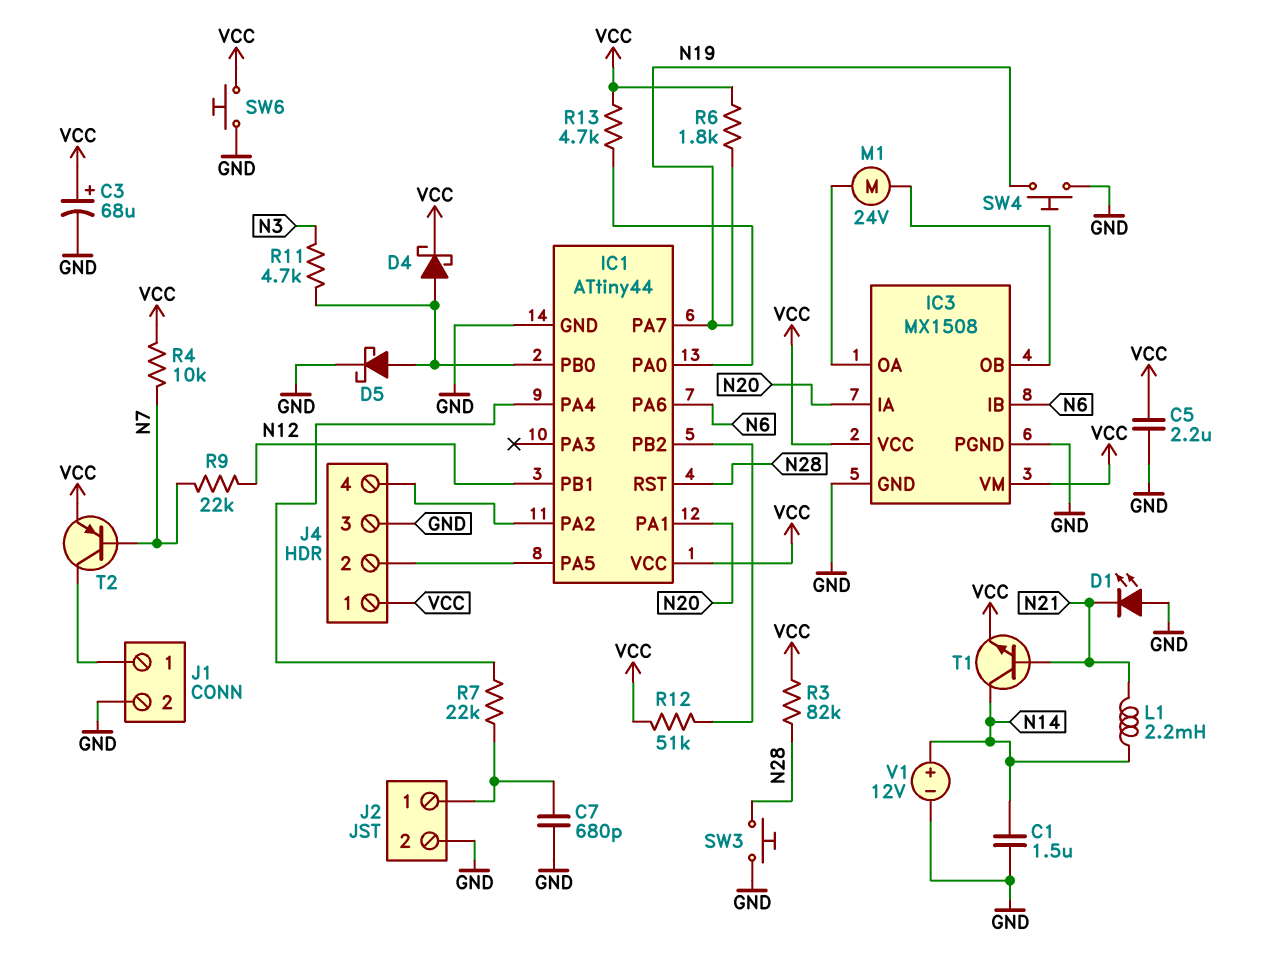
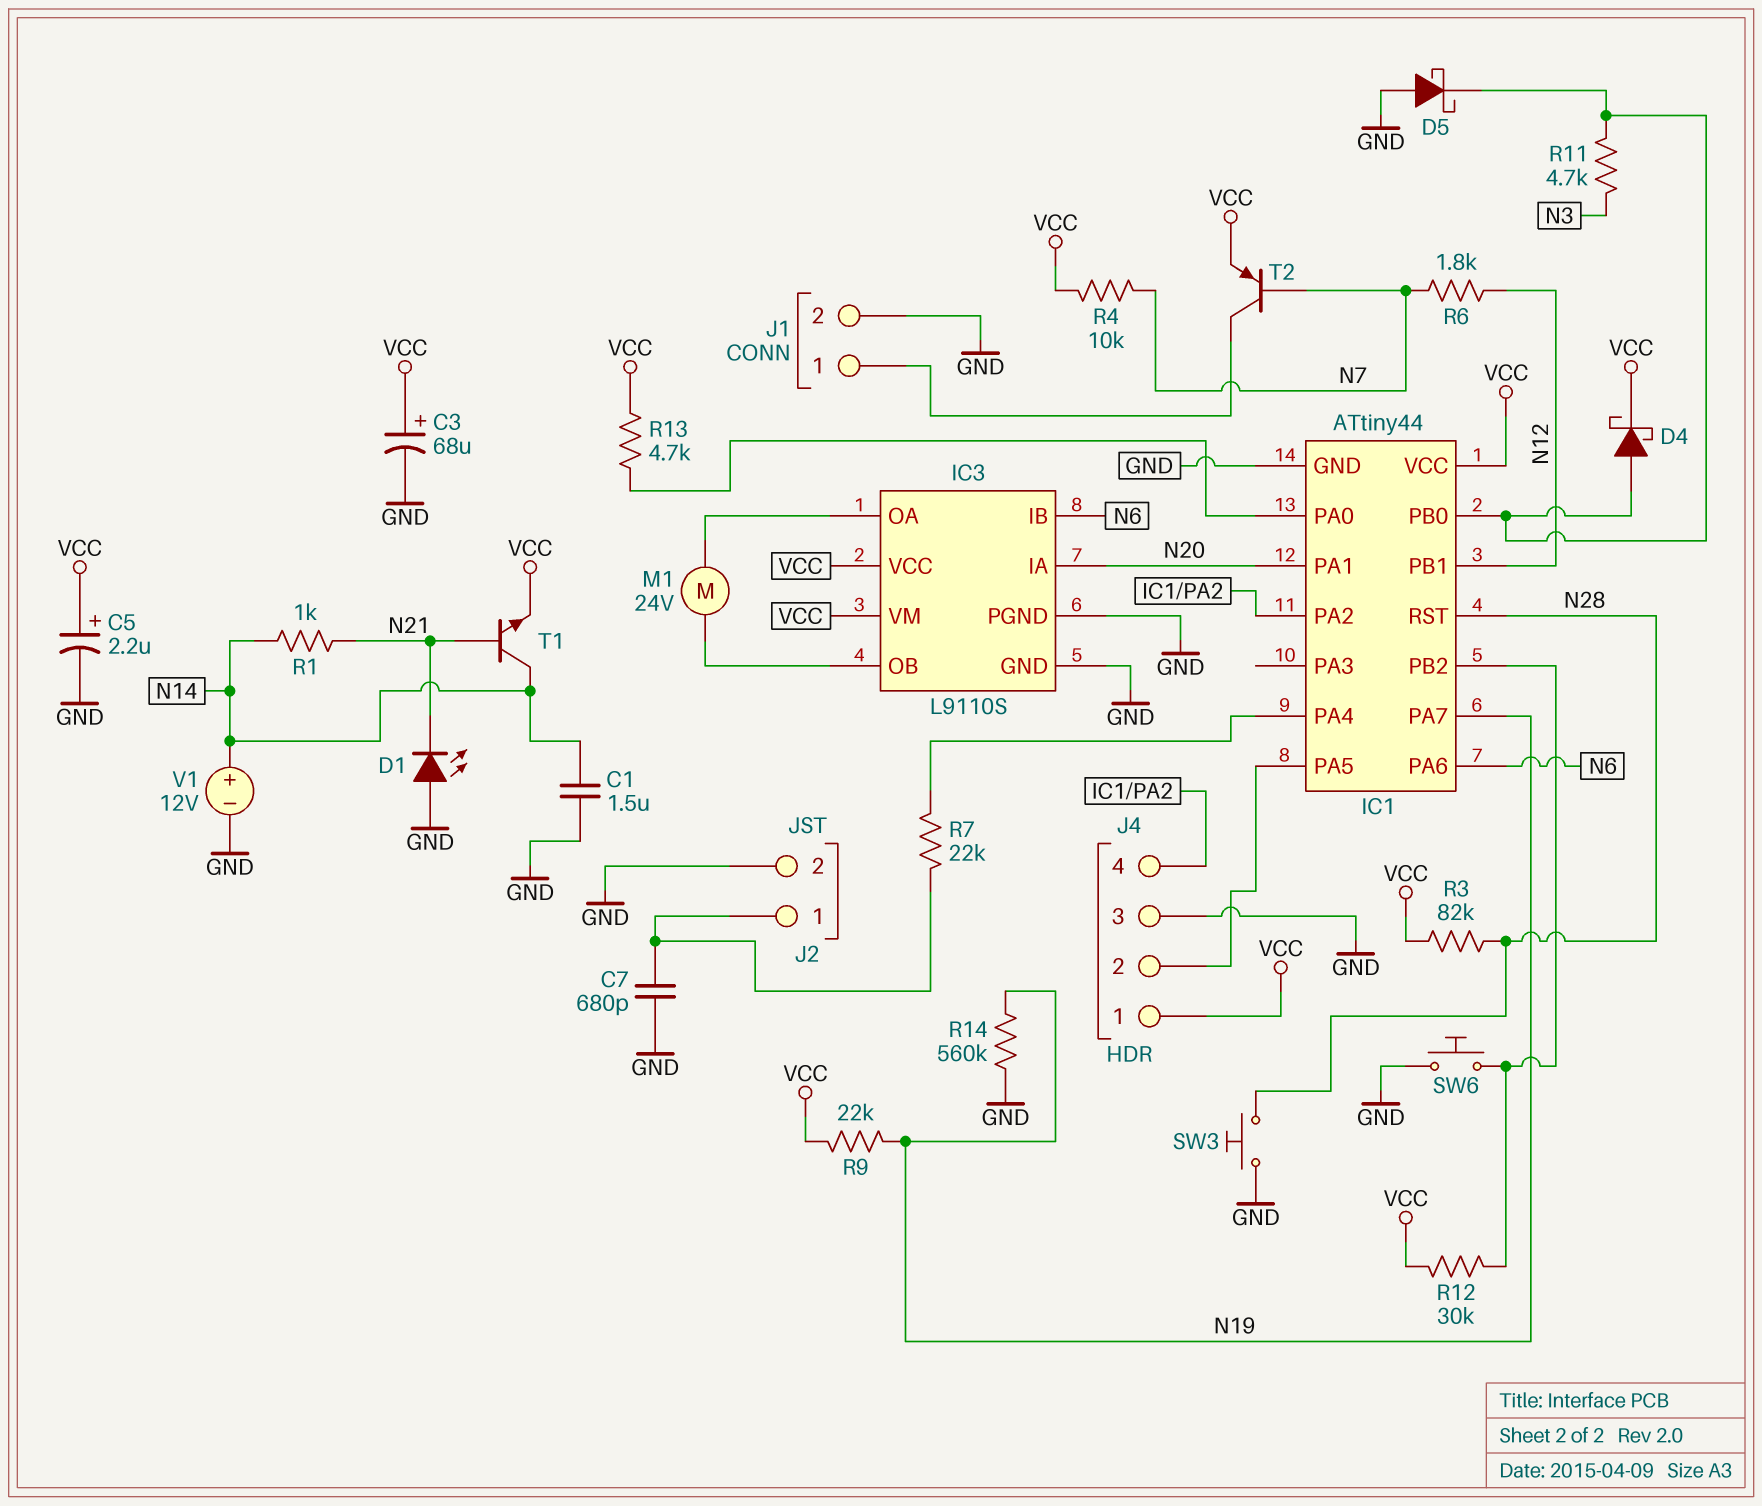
C5: 2.2uF (GND, VCC) -> 2.2uF (plus VCC, minus GND)
D5: schottky (A IC1/PB0, K GND) -> schottky (A GND, K IC1/PB0)
IC3: MX1508 -> L9110S
L1: 2.2mH (N14, N21) -> none
R1: none -> 1k (N14, N21)
R6: 1.8k (N19, VCC) -> 1.8k (N7, N12)
R9: 22k (N7, N12) -> 22k (N19, VCC)
R12: 51k (IC1/PB2, VCC) -> 30k (IC1/PB2, VCC)
R14: none -> 560k (GND, N19)
SW4: button (GND, N19) -> none
SW6: button (GND, VCC) -> button (GND, IC1/PB2)

